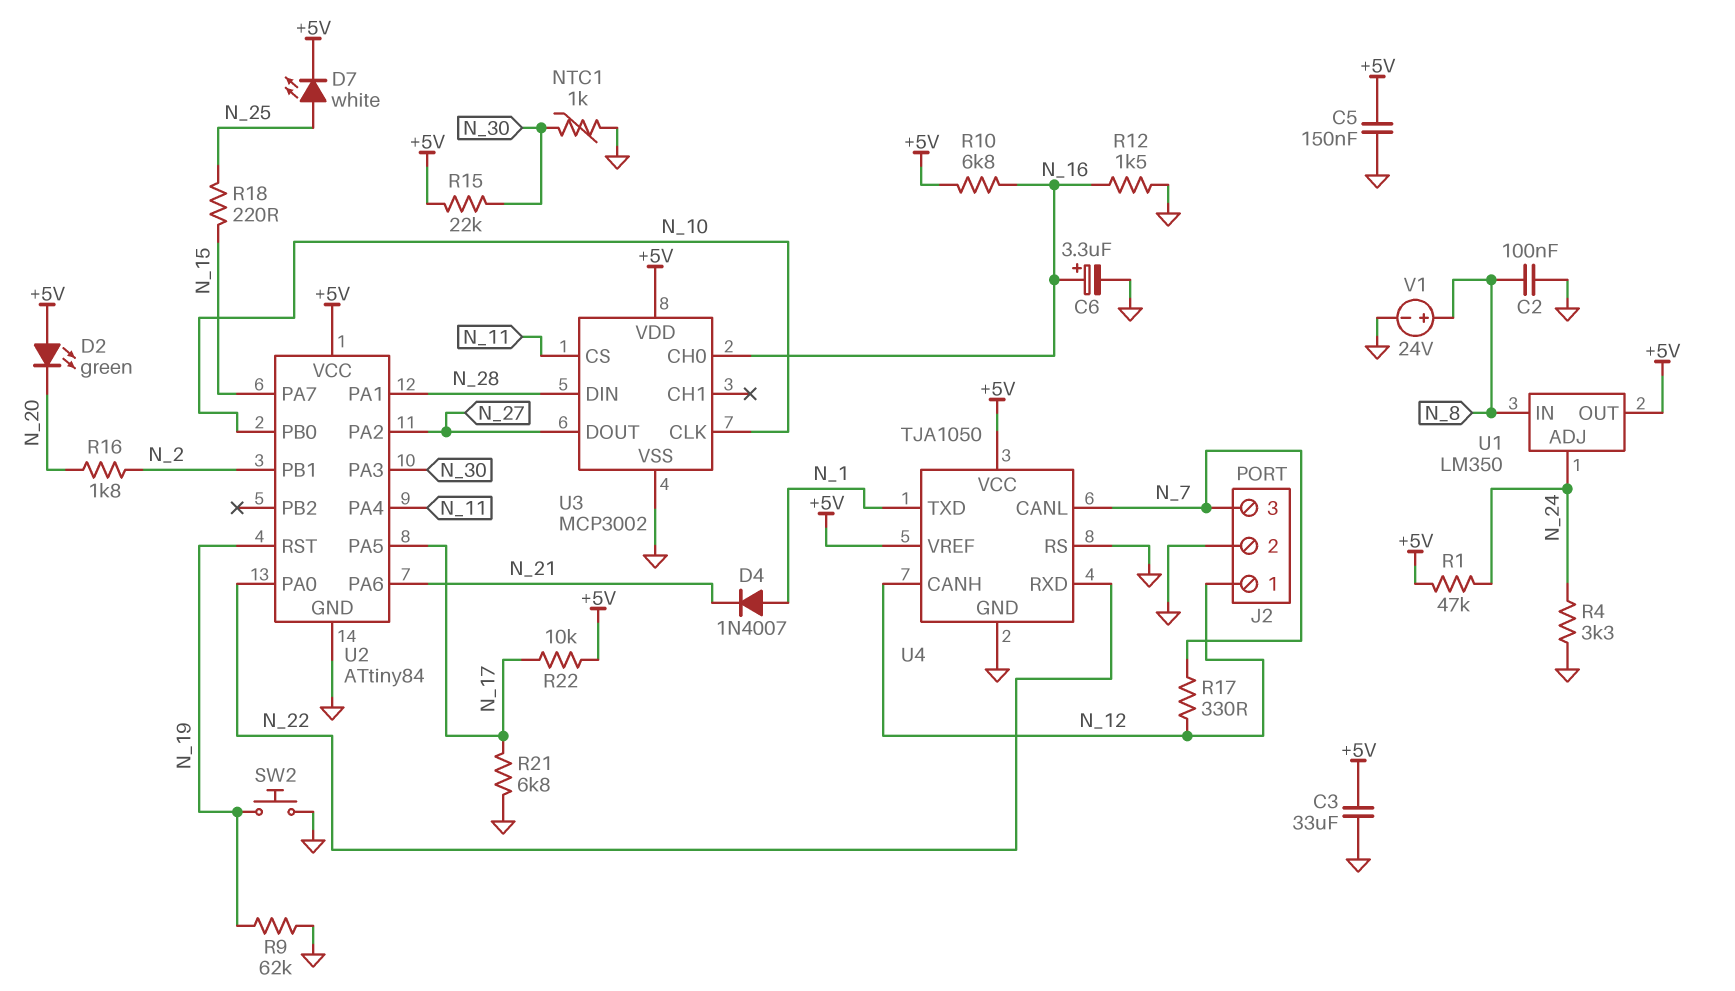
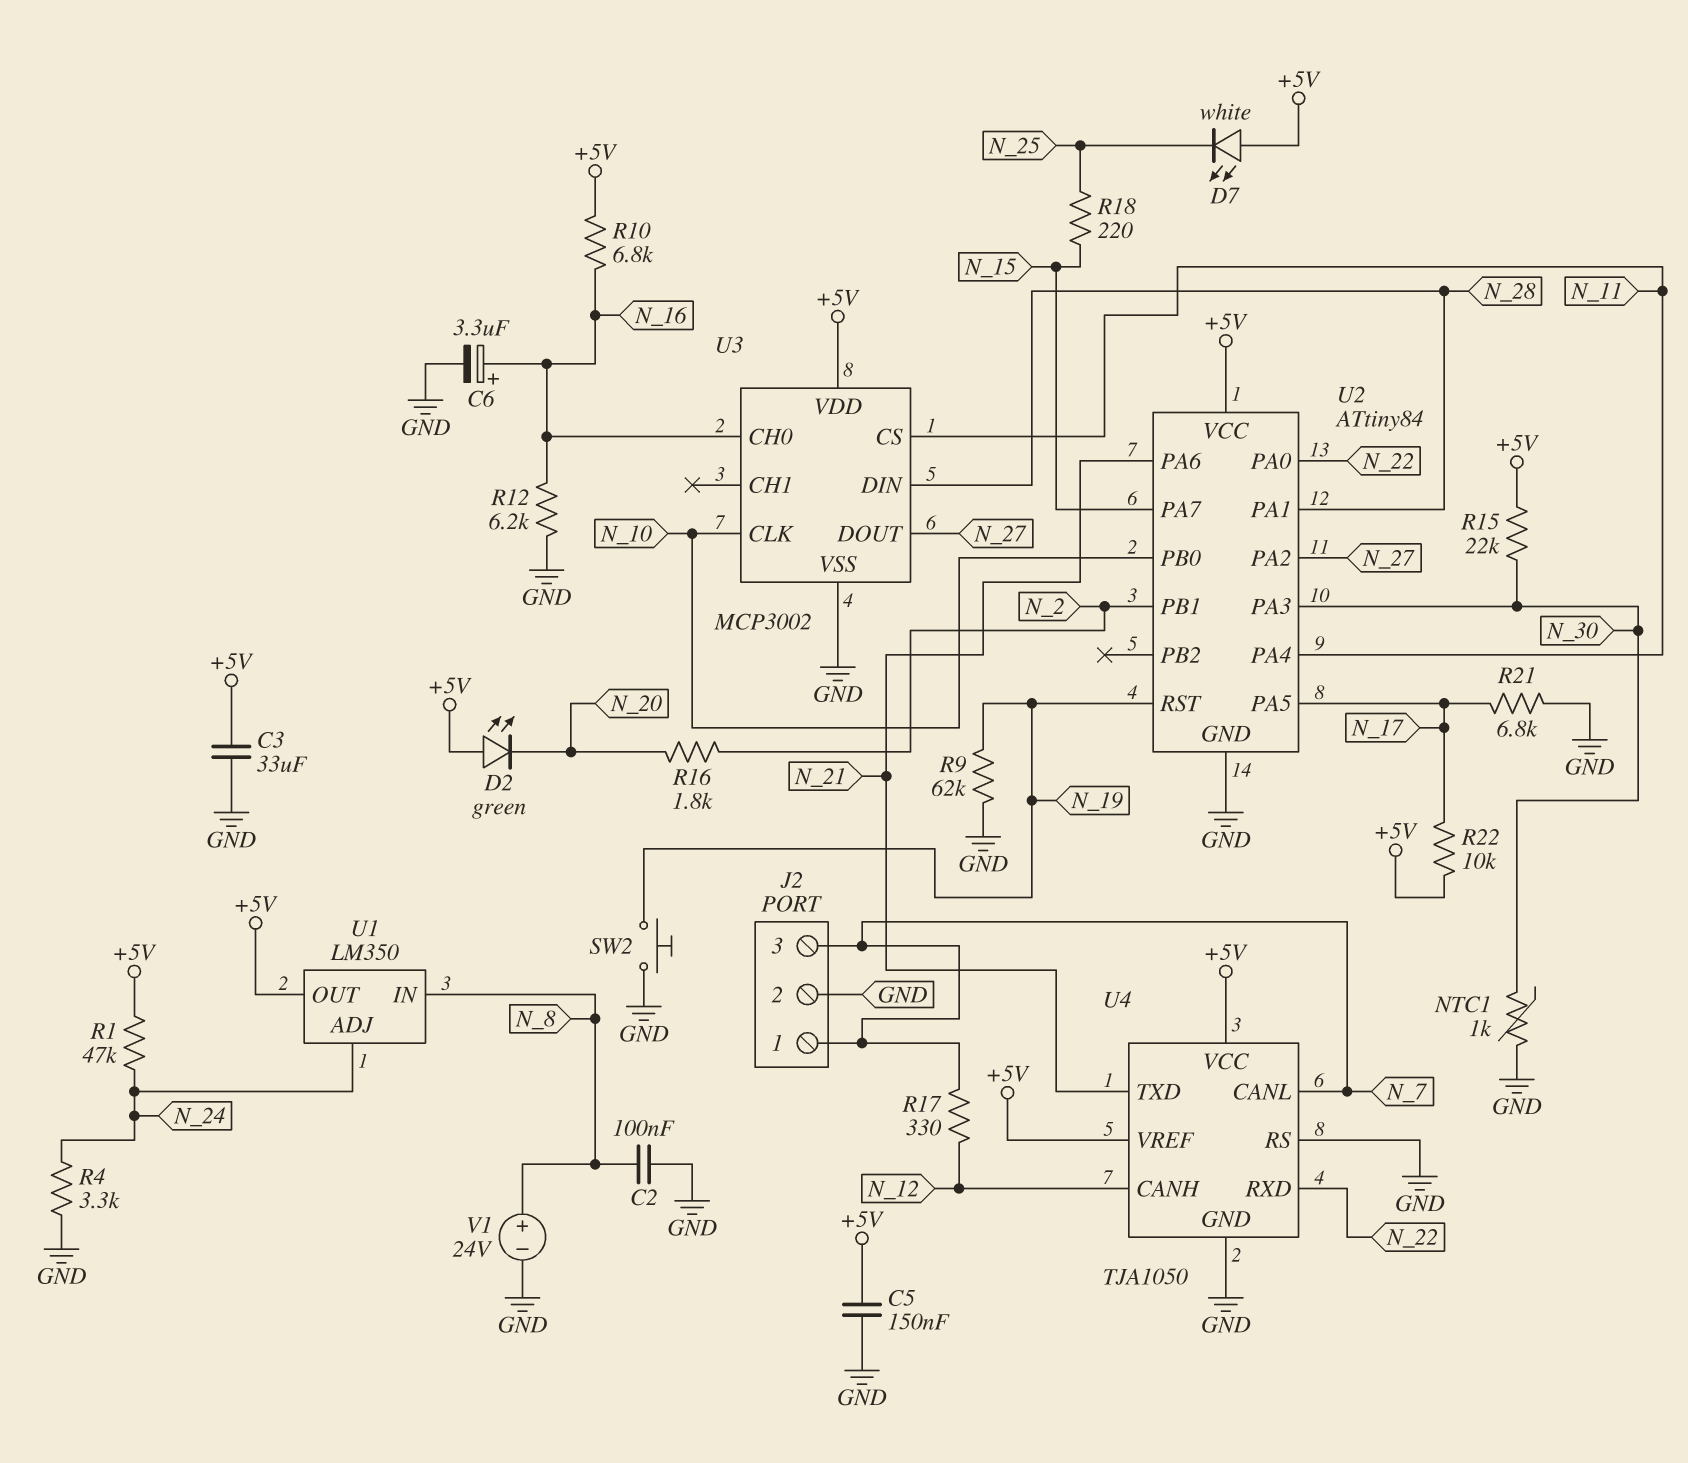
D4: diode 1N4007 (A N_1, K N_21) -> none
D7: LED white (A N_25, K +5V) -> LED white (A +5V, K N_25)
J2 pin 1: N_12 -> N_7
R12: 1.5k (GND, N_16) -> 6.2k (GND, N_16)
U4 pin TXD: N_1 -> N_21

